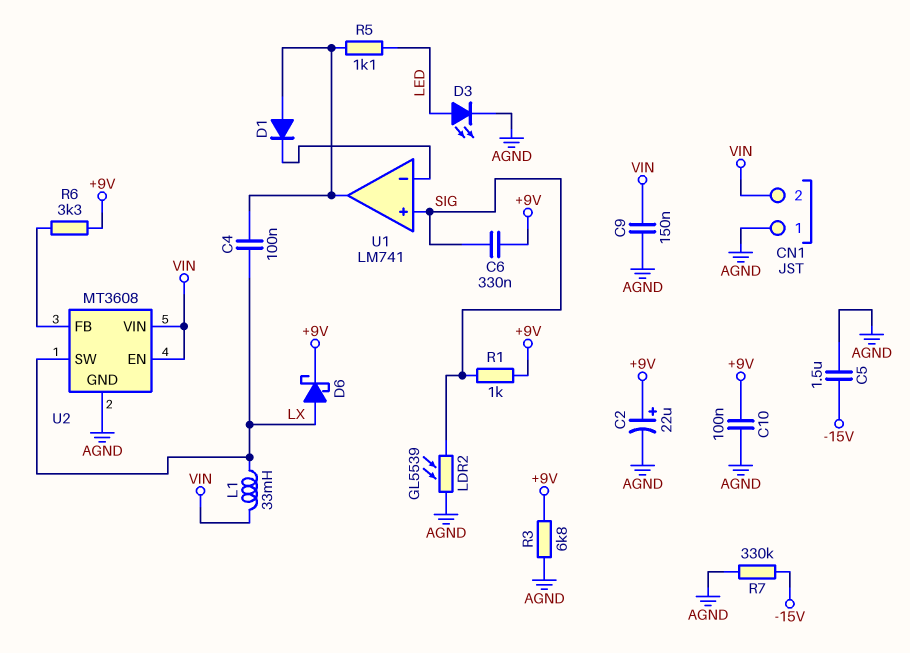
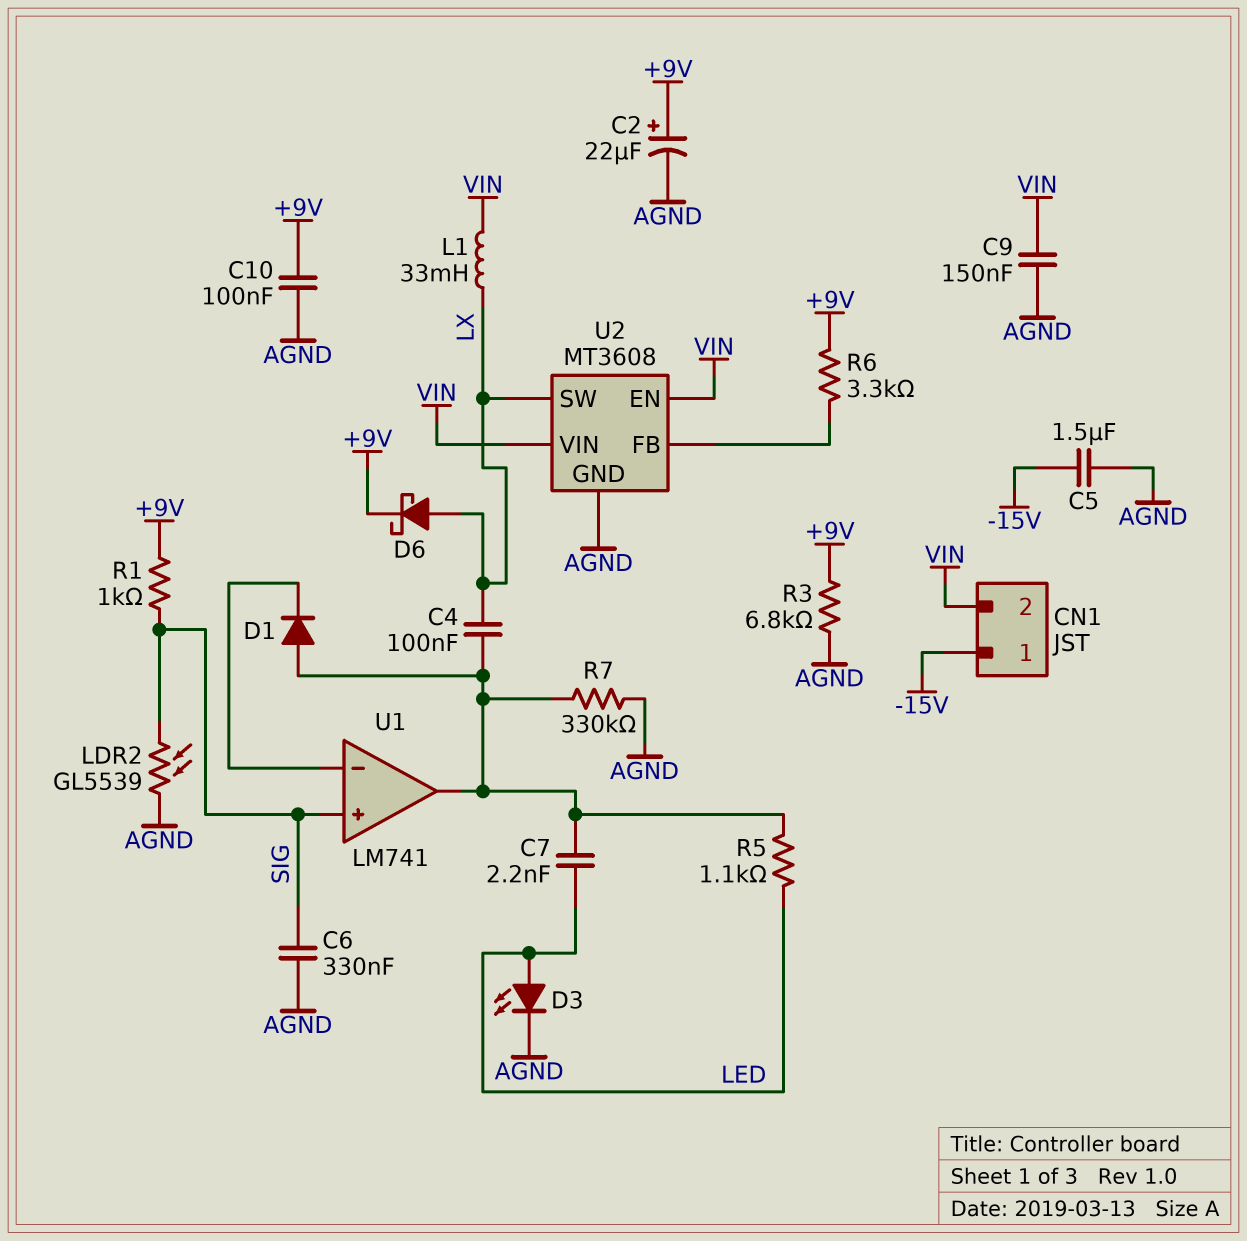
C6: 330nF (+9V, SIG) -> 330nF (AGND, SIG)
C7: none -> 2.2nF (LED, U1/out)
CN1 pin 1: AGND -> -15V
R7: 330k (-15V, AGND) -> 330k (AGND, U1/out)

